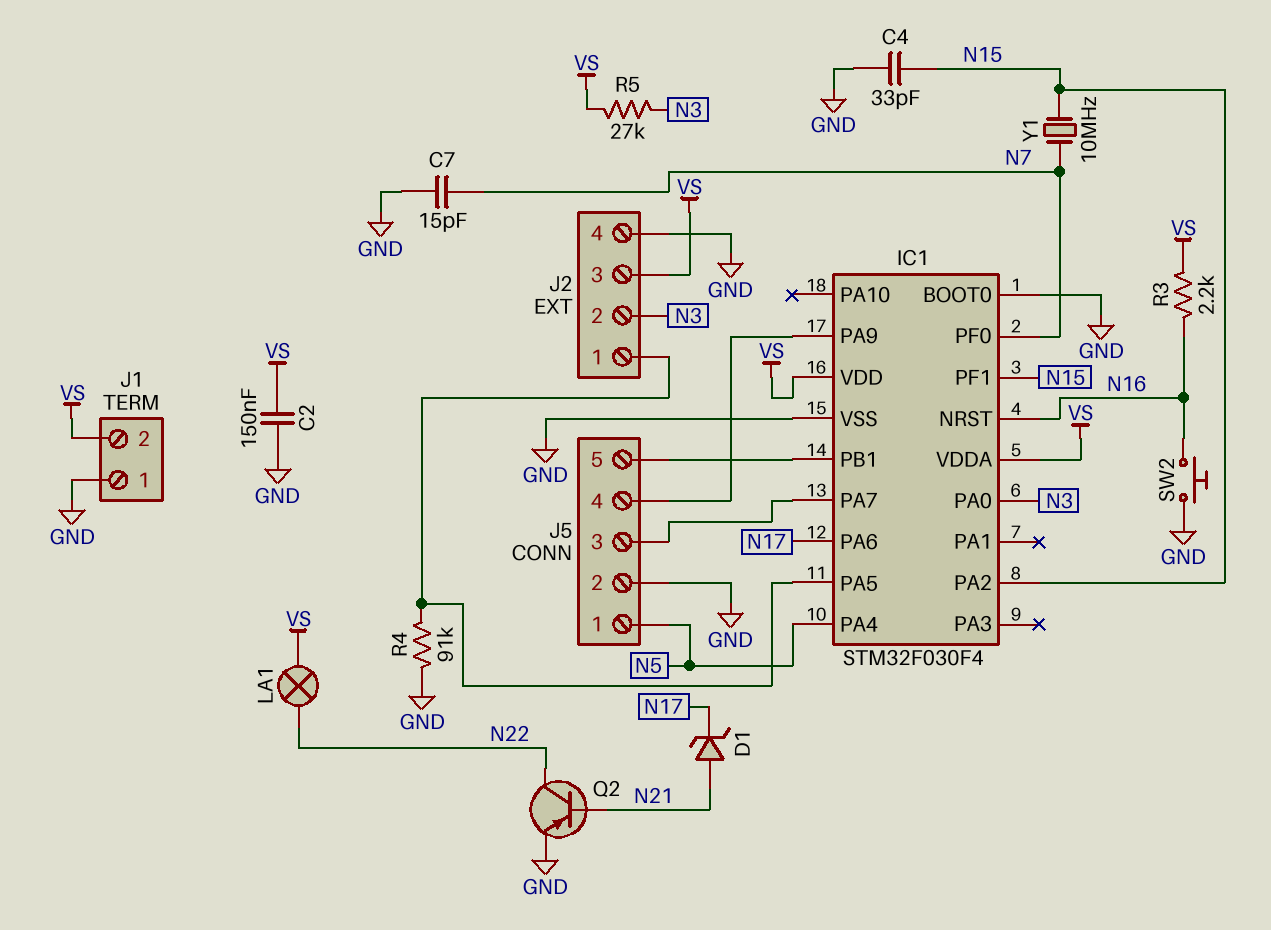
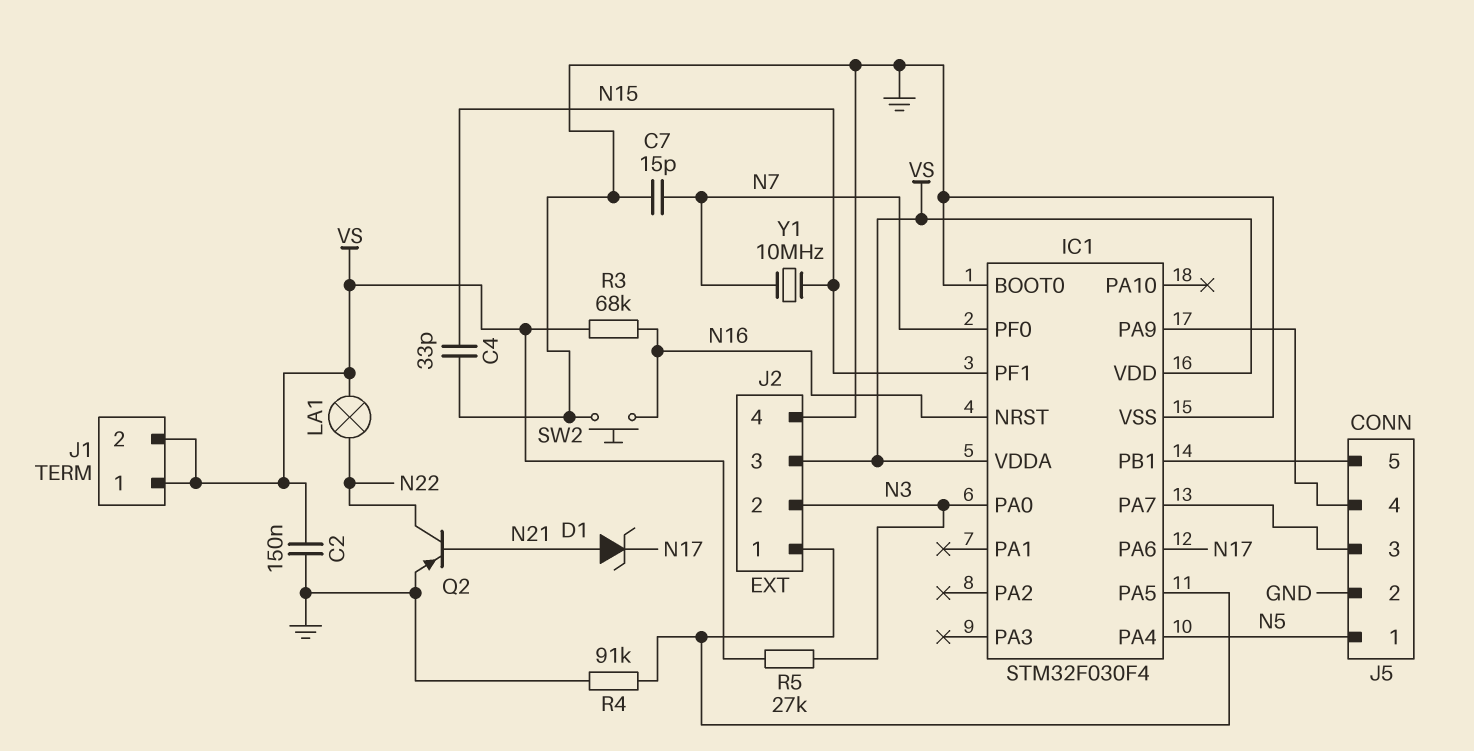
IC1 pin PA2: N15 -> none
J1 pin 1: GND -> VS
R3: 2.2k (N16, VS) -> 68k (N16, VS)

